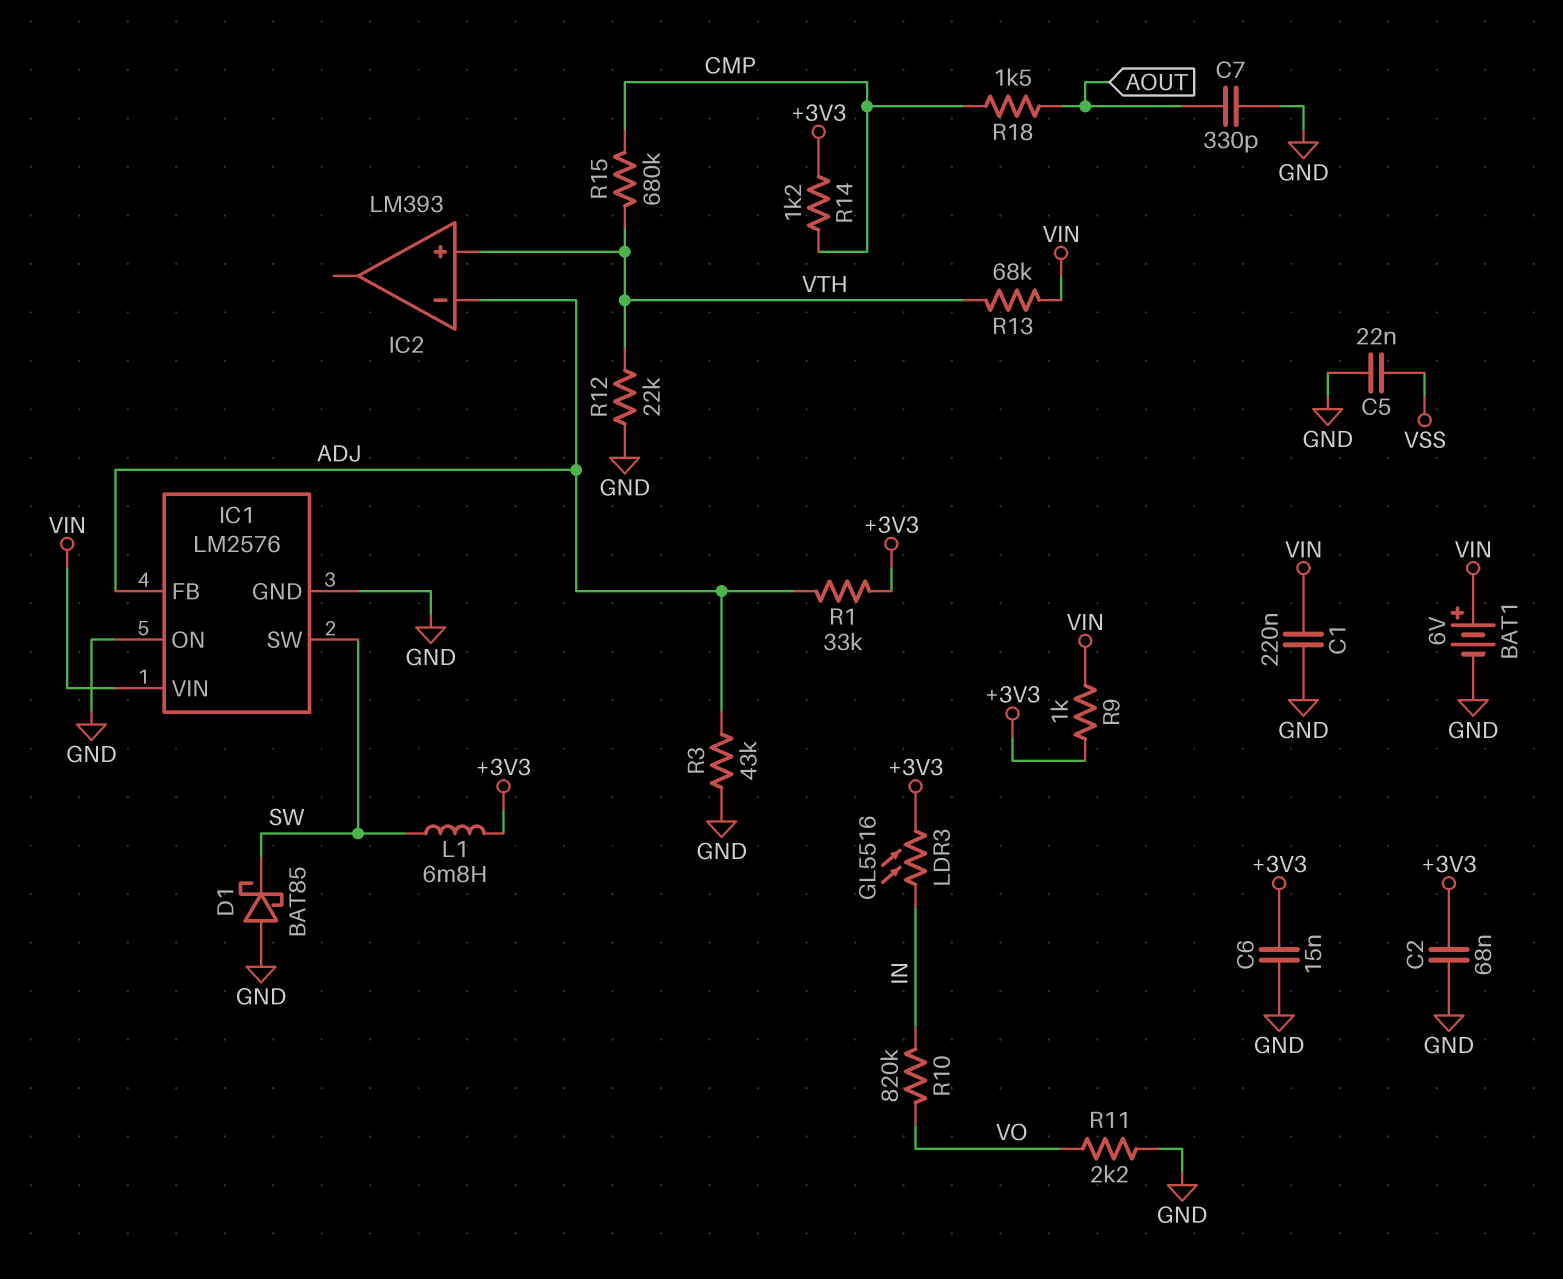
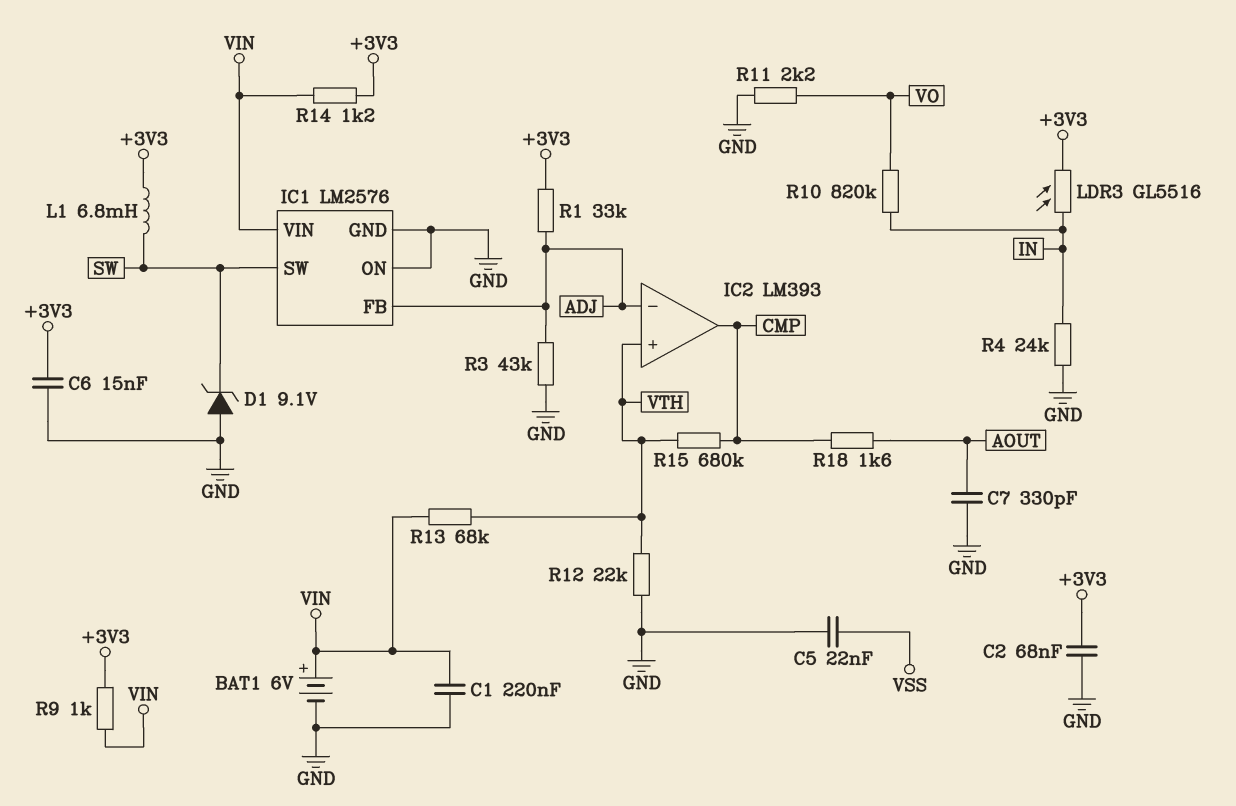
D1: schottky BAT85 (A GND, K SW) -> zener 9.1V (A GND, K SW)
IC2 pin out: none -> CMP
R4: none -> 24k (GND, IN)
R14: 1.2k (+3V3, CMP) -> 1.2k (+3V3, VIN)
R18: 1.5k (AOUT, CMP) -> 1.6k (AOUT, CMP)

